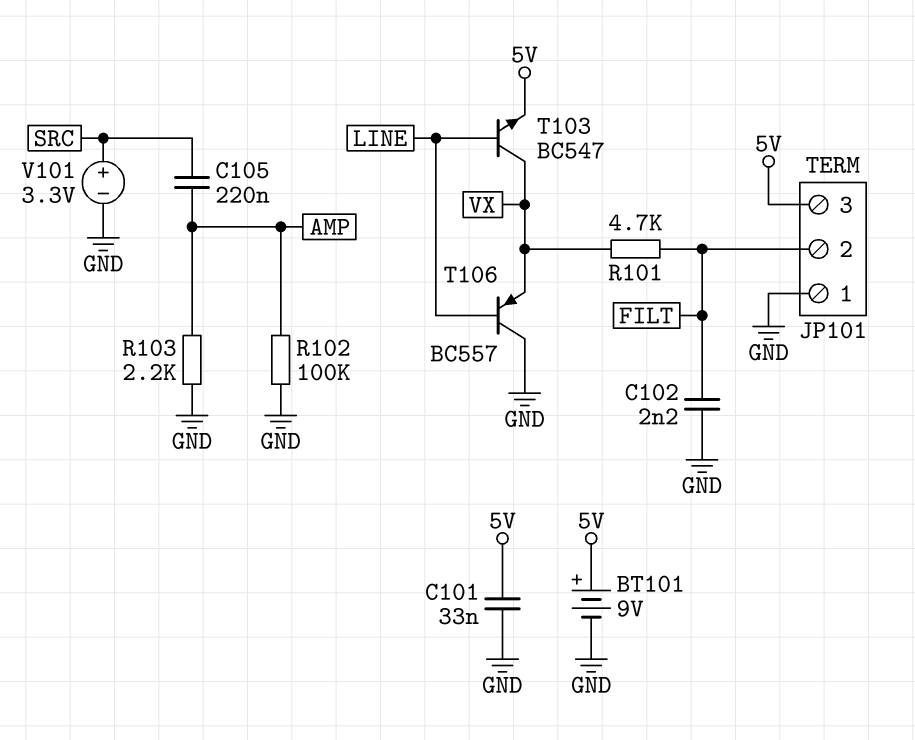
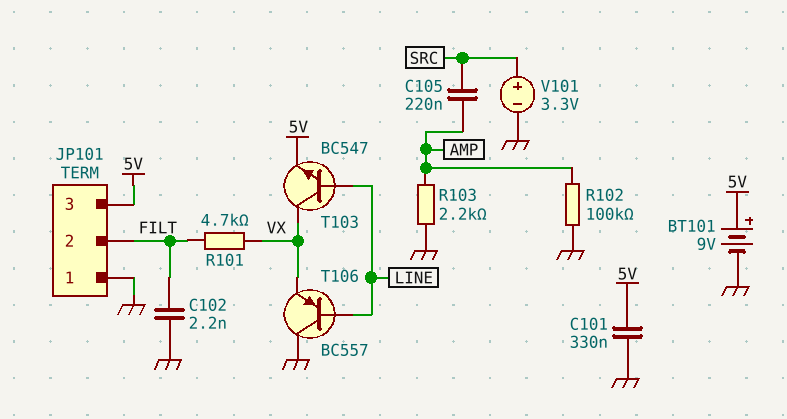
C101: 33nF (5V, GND) -> 330nF (5V, GND)

